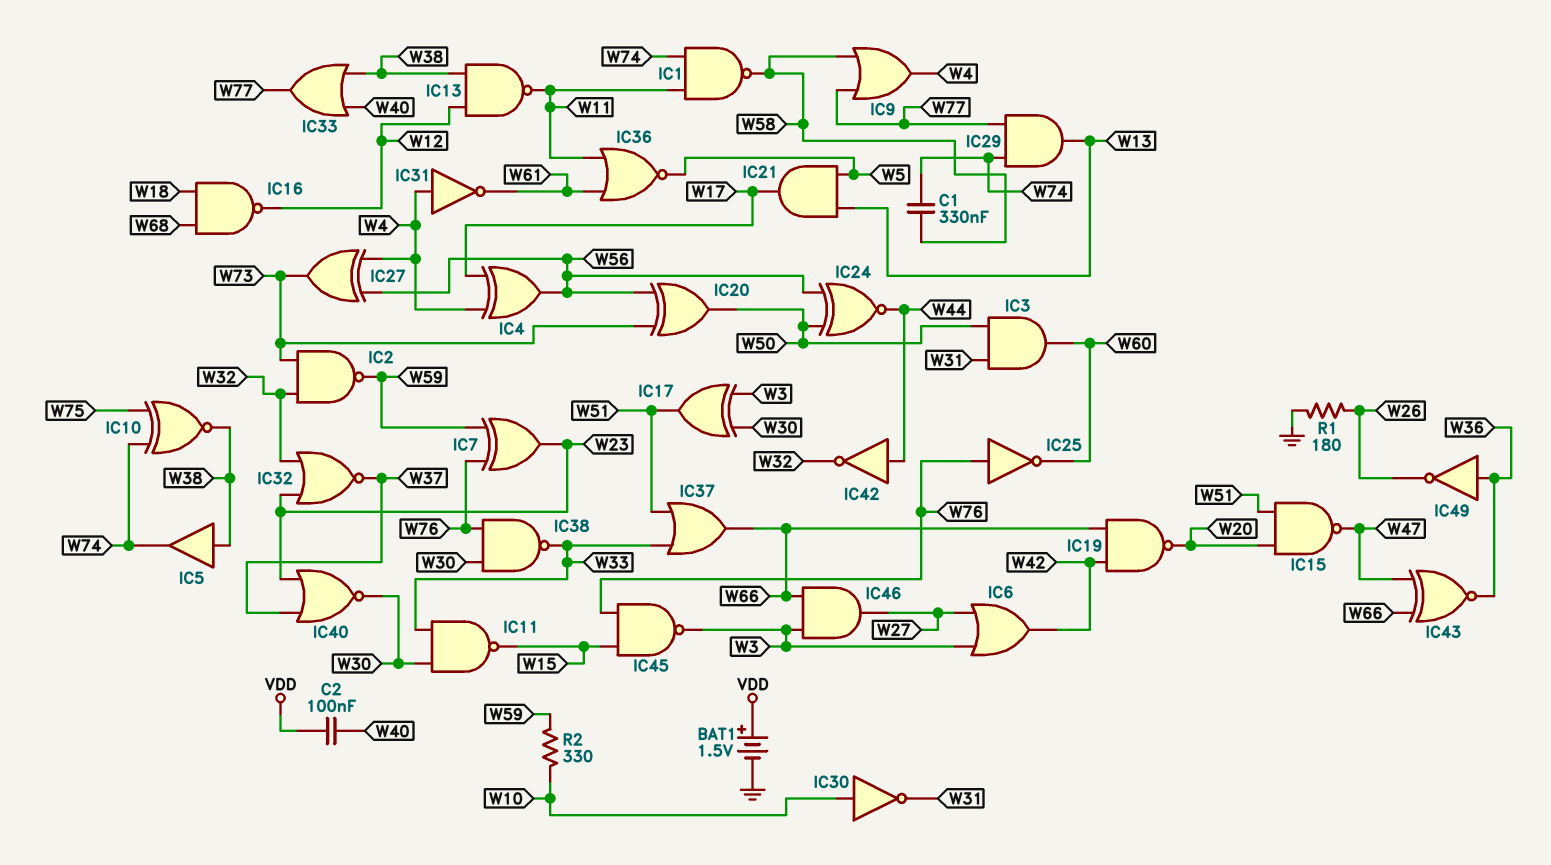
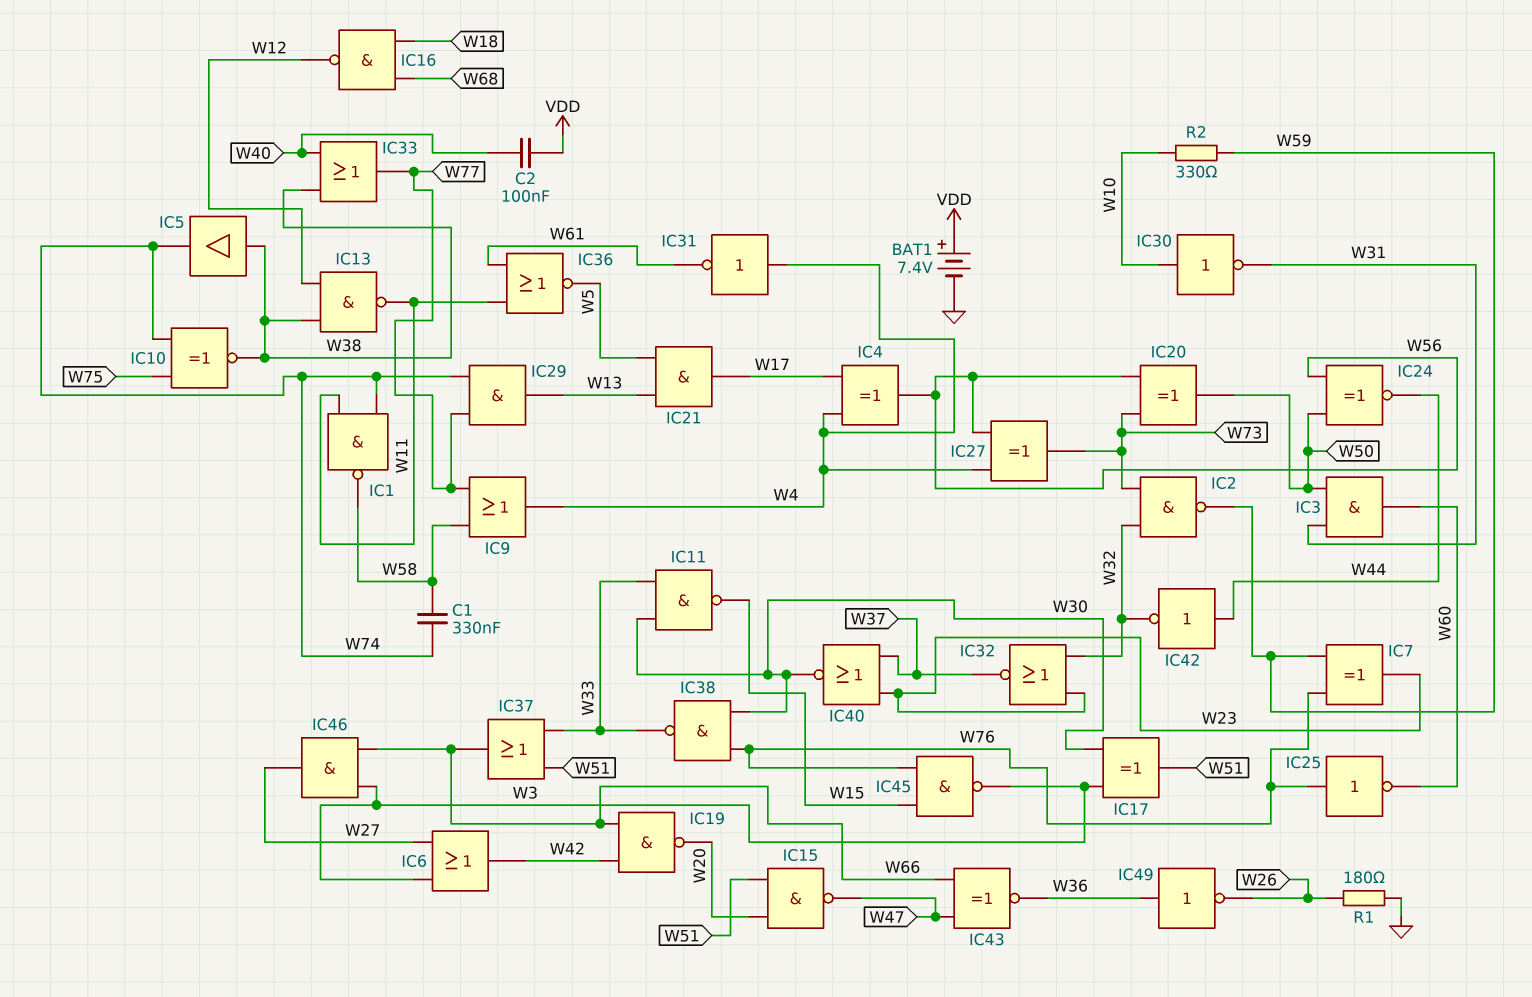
BAT1: 1.5V (plus VDD, minus GND) -> 7.4V (plus VDD, minus GND)

